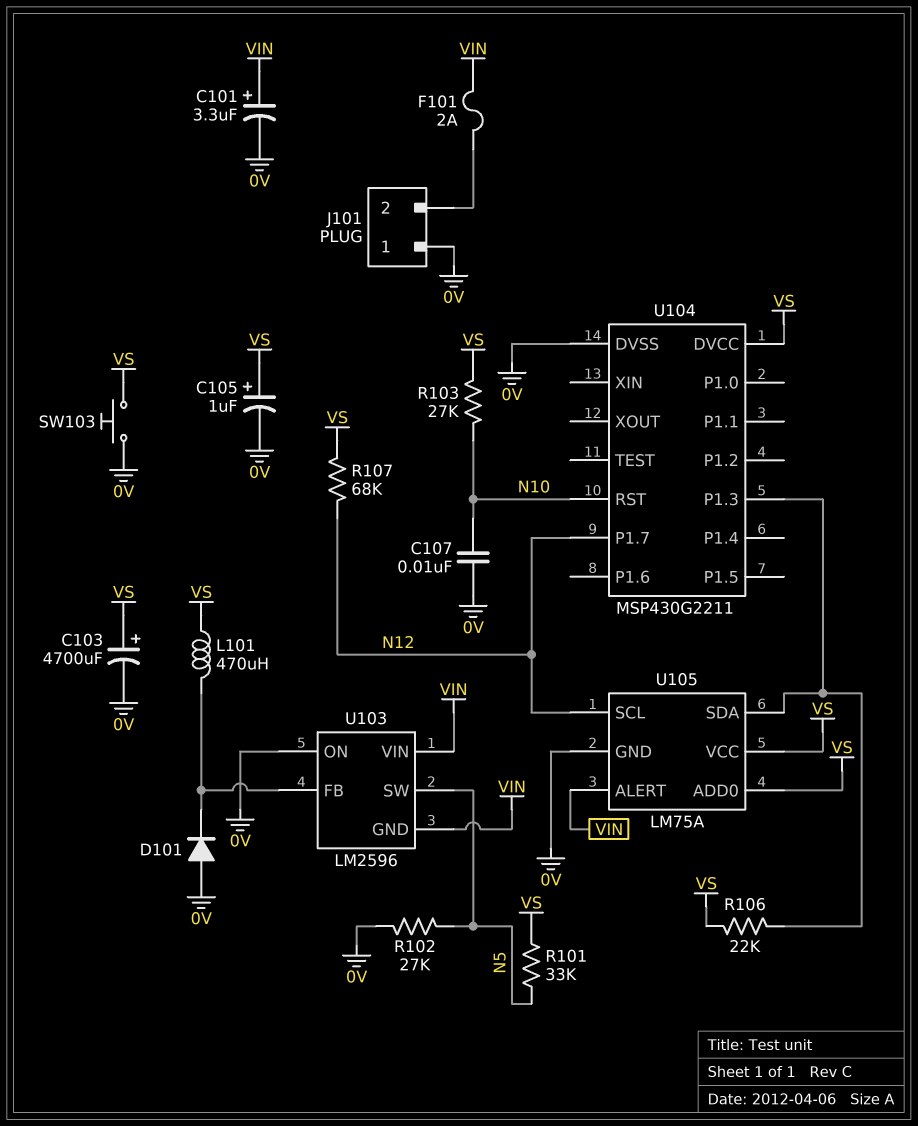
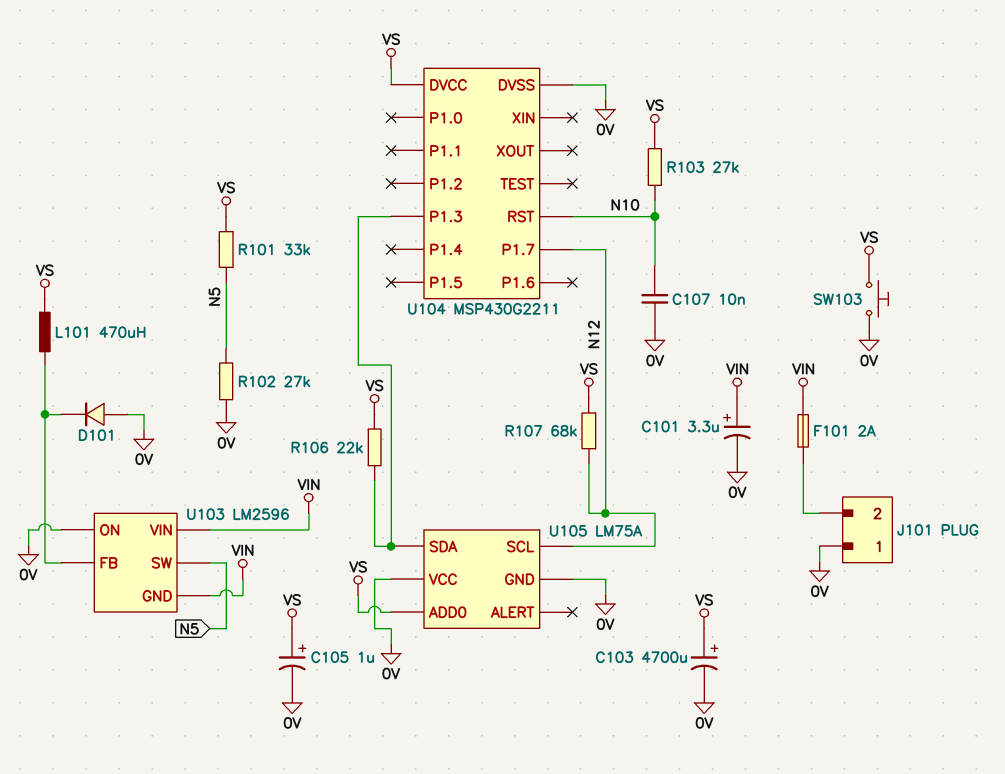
U105 pin ALERT: VIN -> none
U105 pin VCC: VS -> 0V

